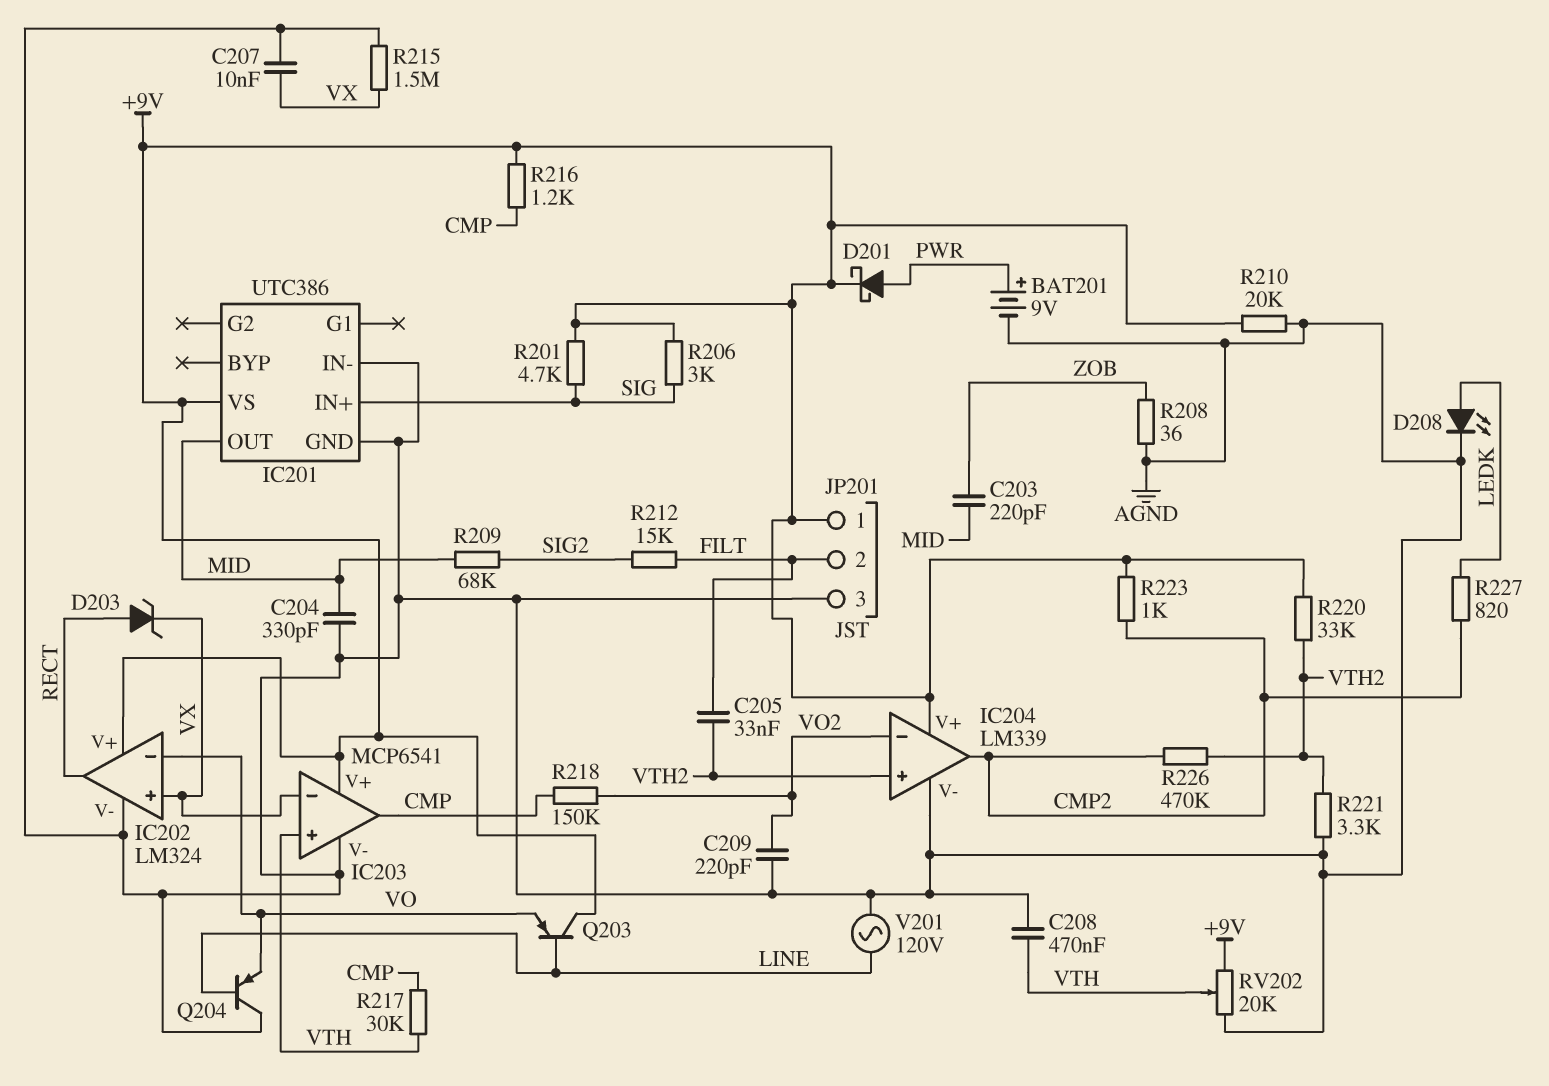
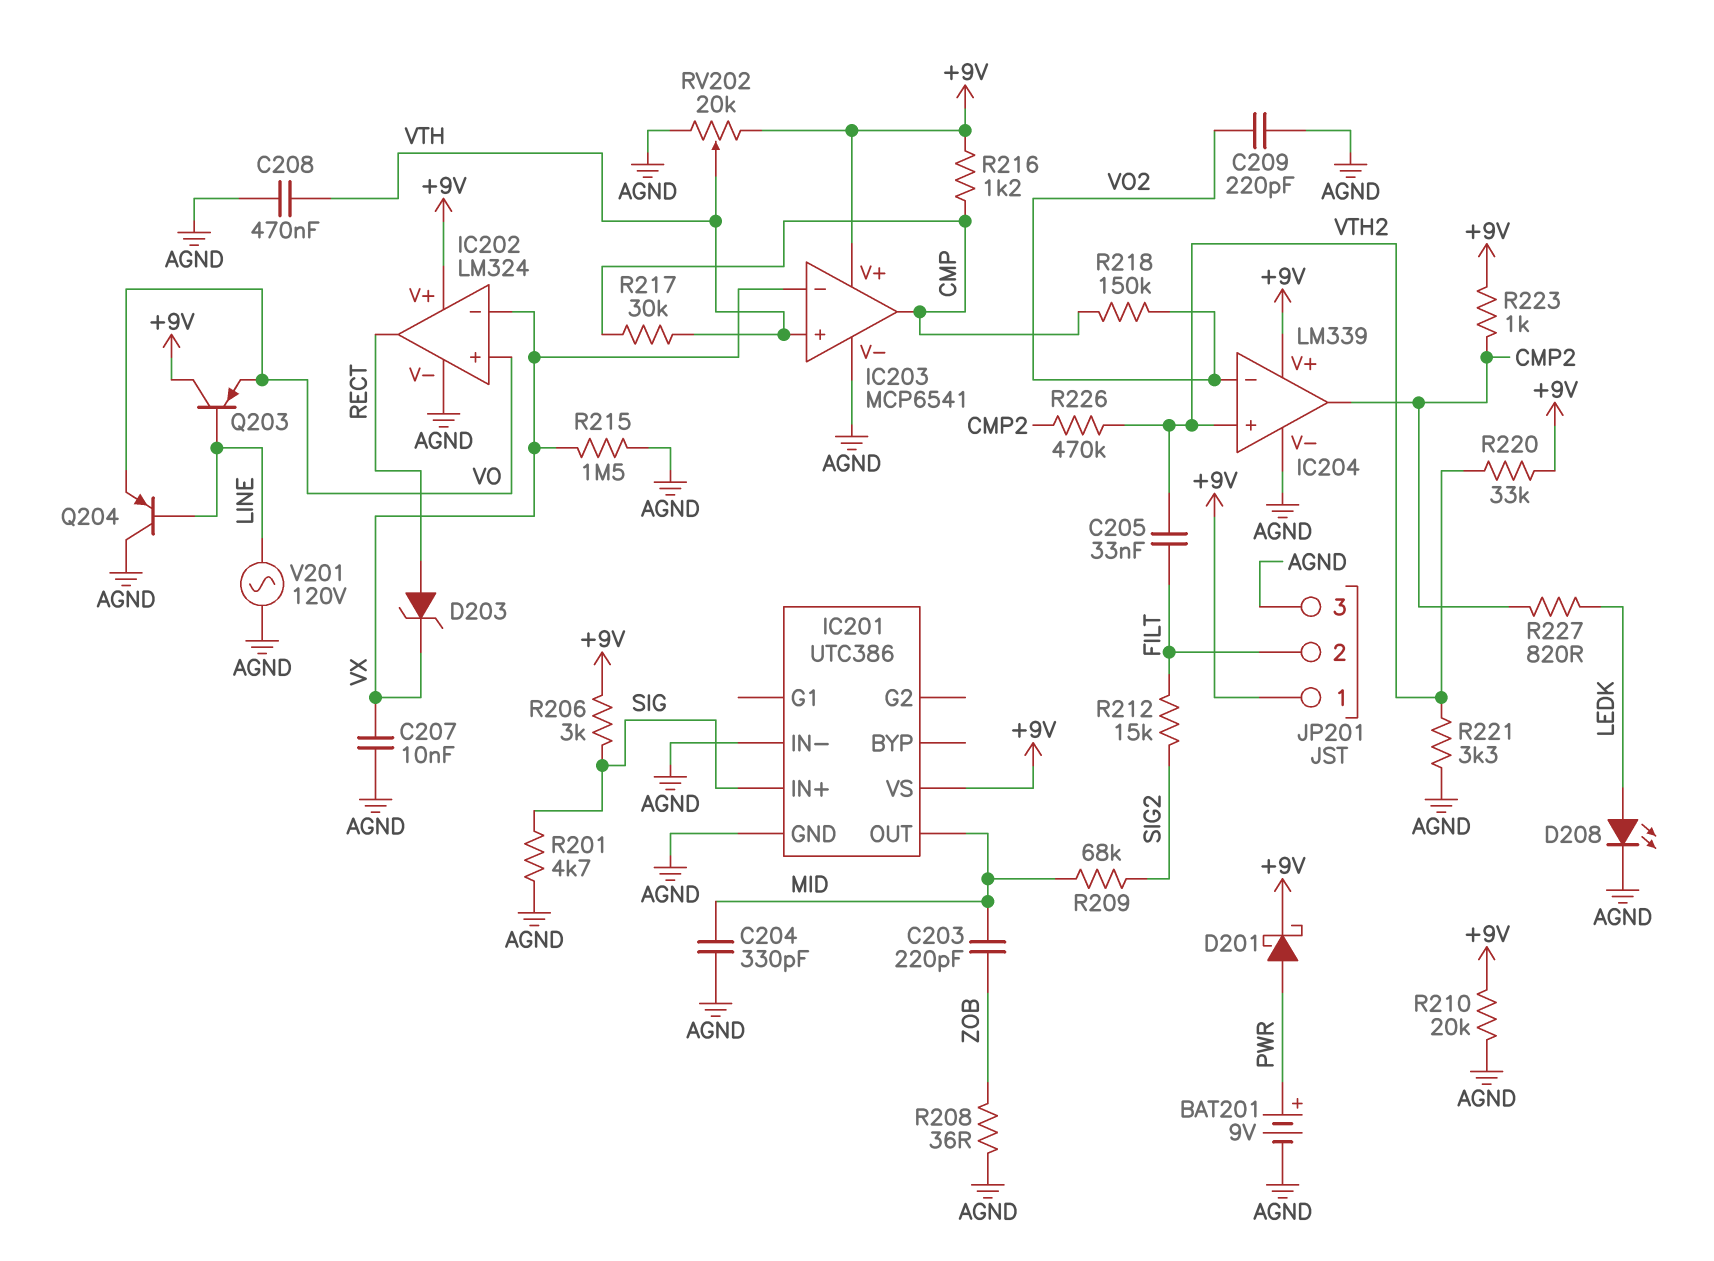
IC202 pin in+: VX -> VO
IC202 pin in-: VO -> VX
R201: 4.7k (+9V, SIG) -> 4.7k (AGND, SIG)

